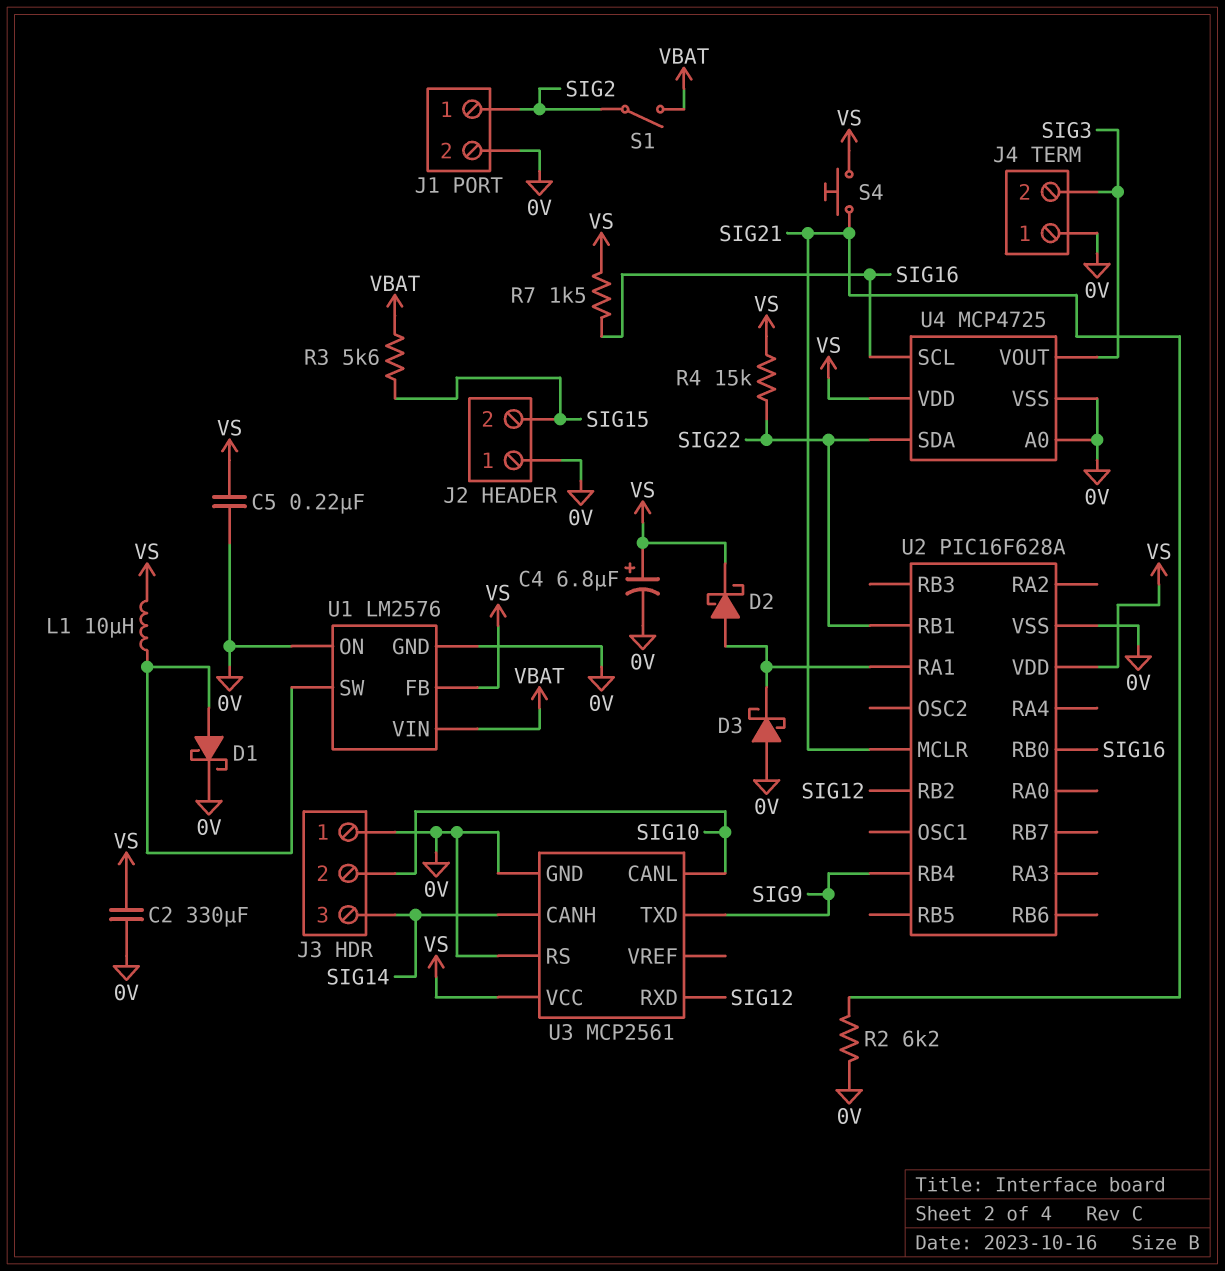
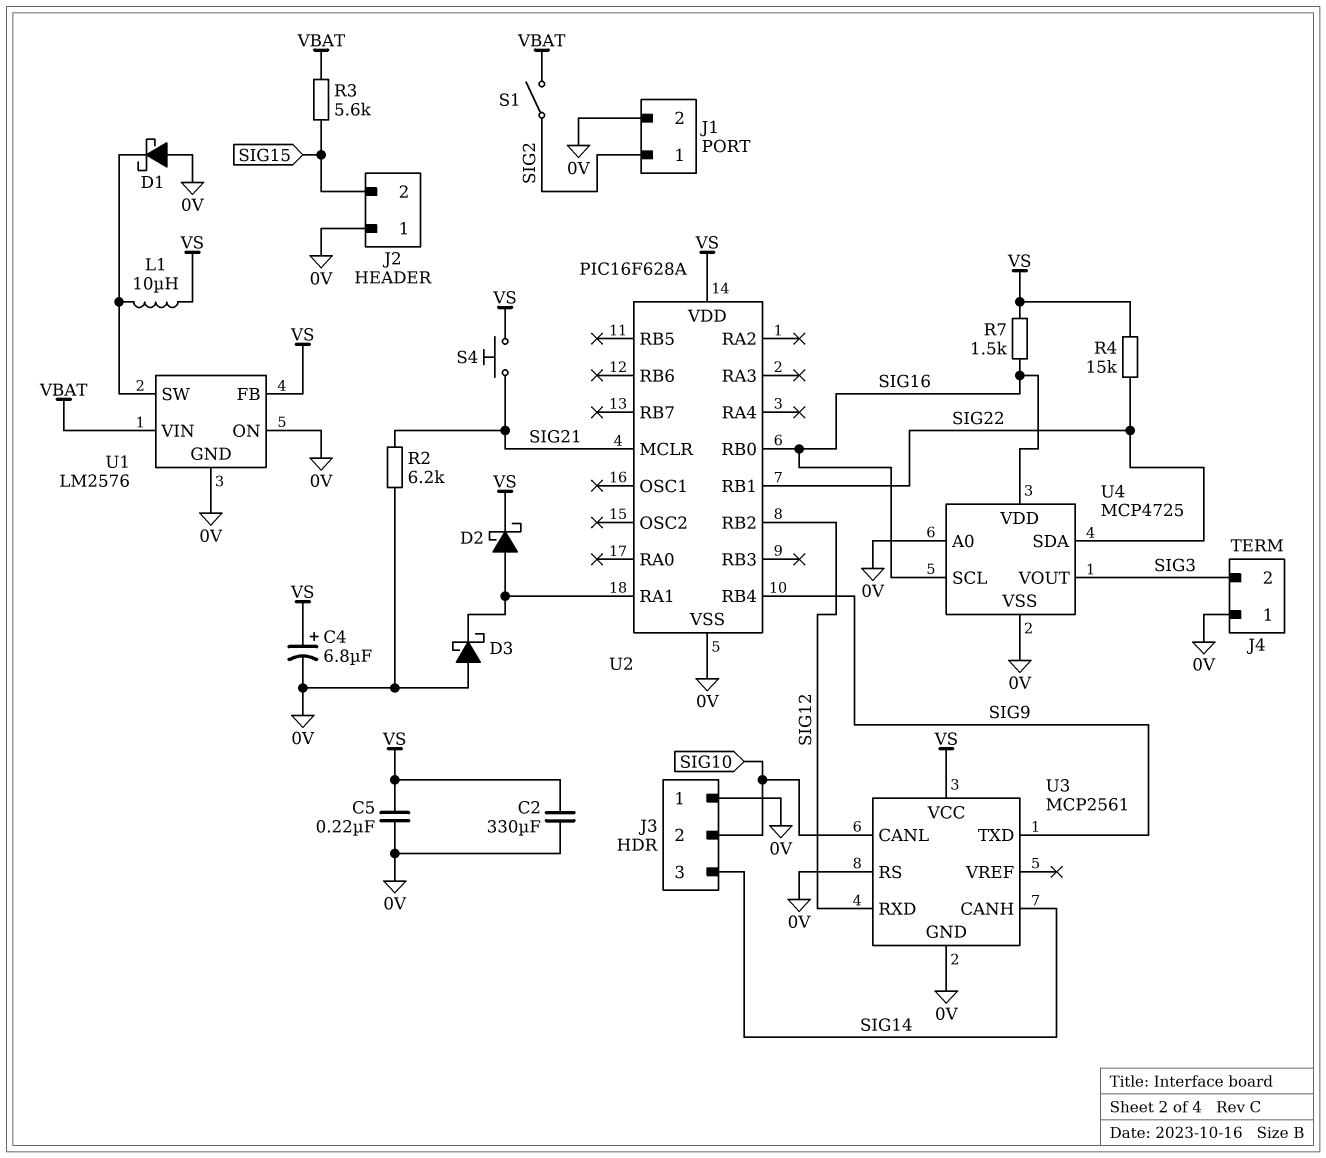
D1: schottky (A U1/SW, K 0V) -> schottky (A 0V, K U1/SW)
U4 pin VDD: VS -> SIG16

